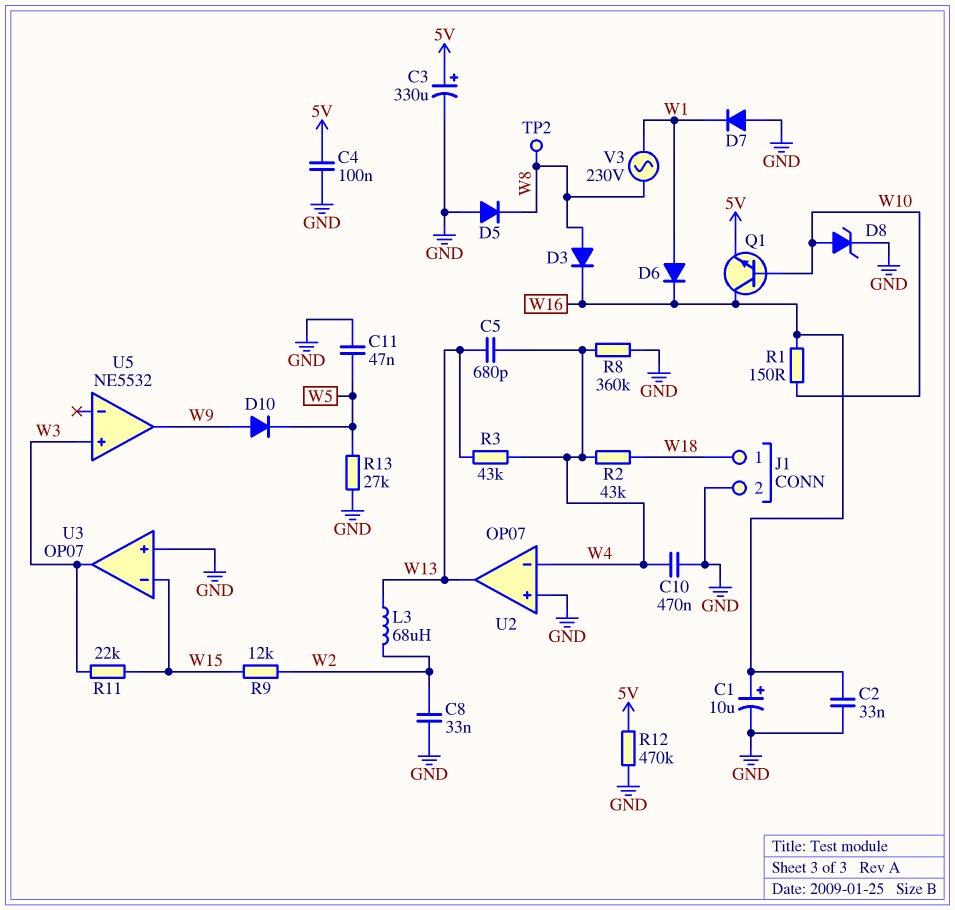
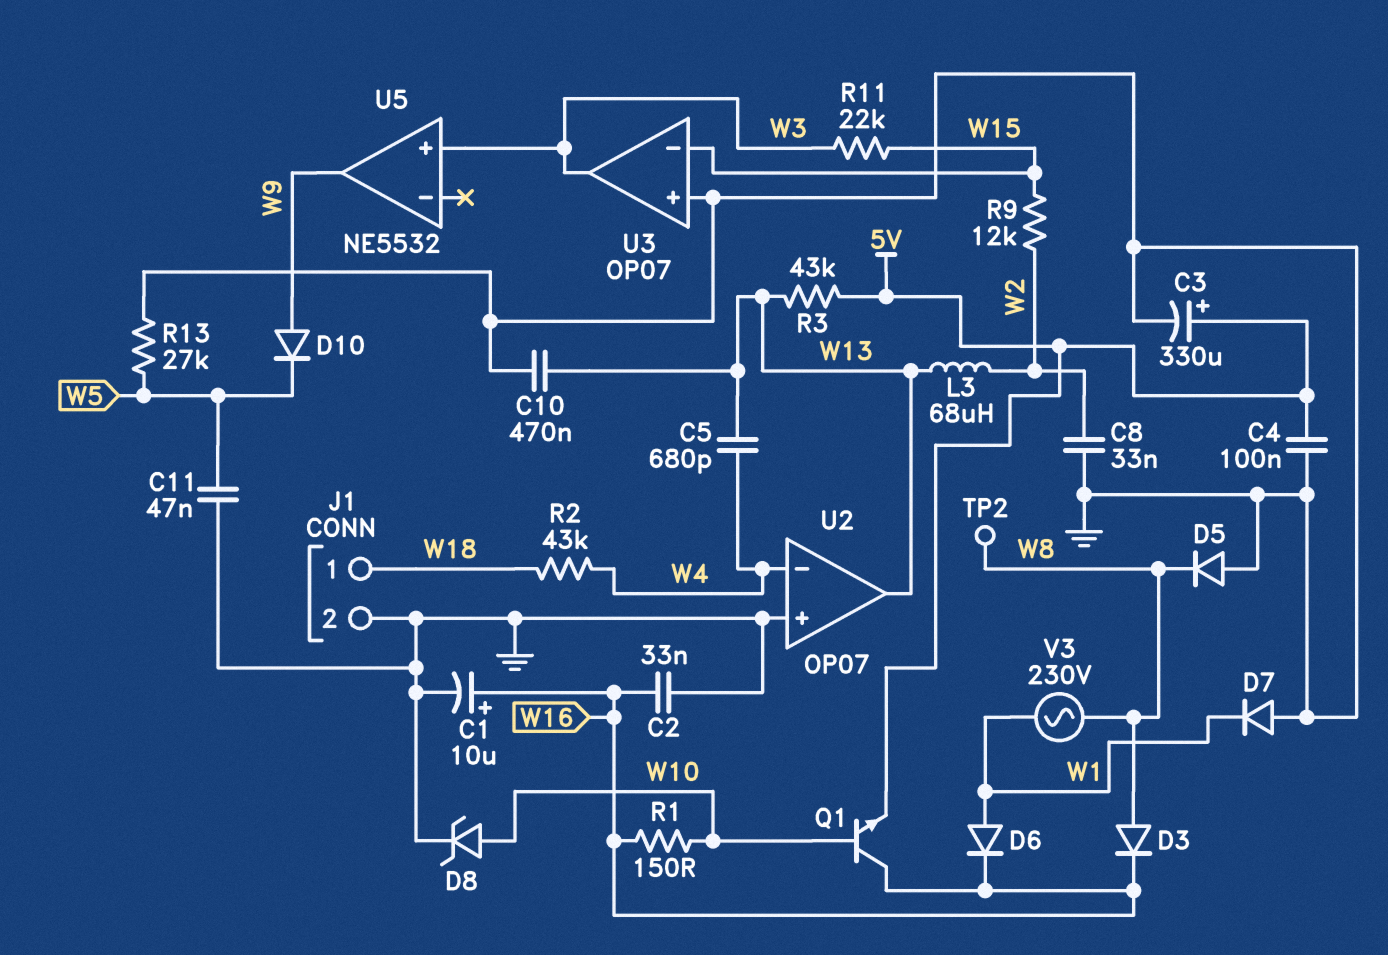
C10: 470nF (GND, W4) -> 470nF (GND, W13)
R3: 43k (W4, W13) -> 43k (5V, W13)
R8: 360k (GND, W4) -> none
R12: 470k (5V, GND) -> none

